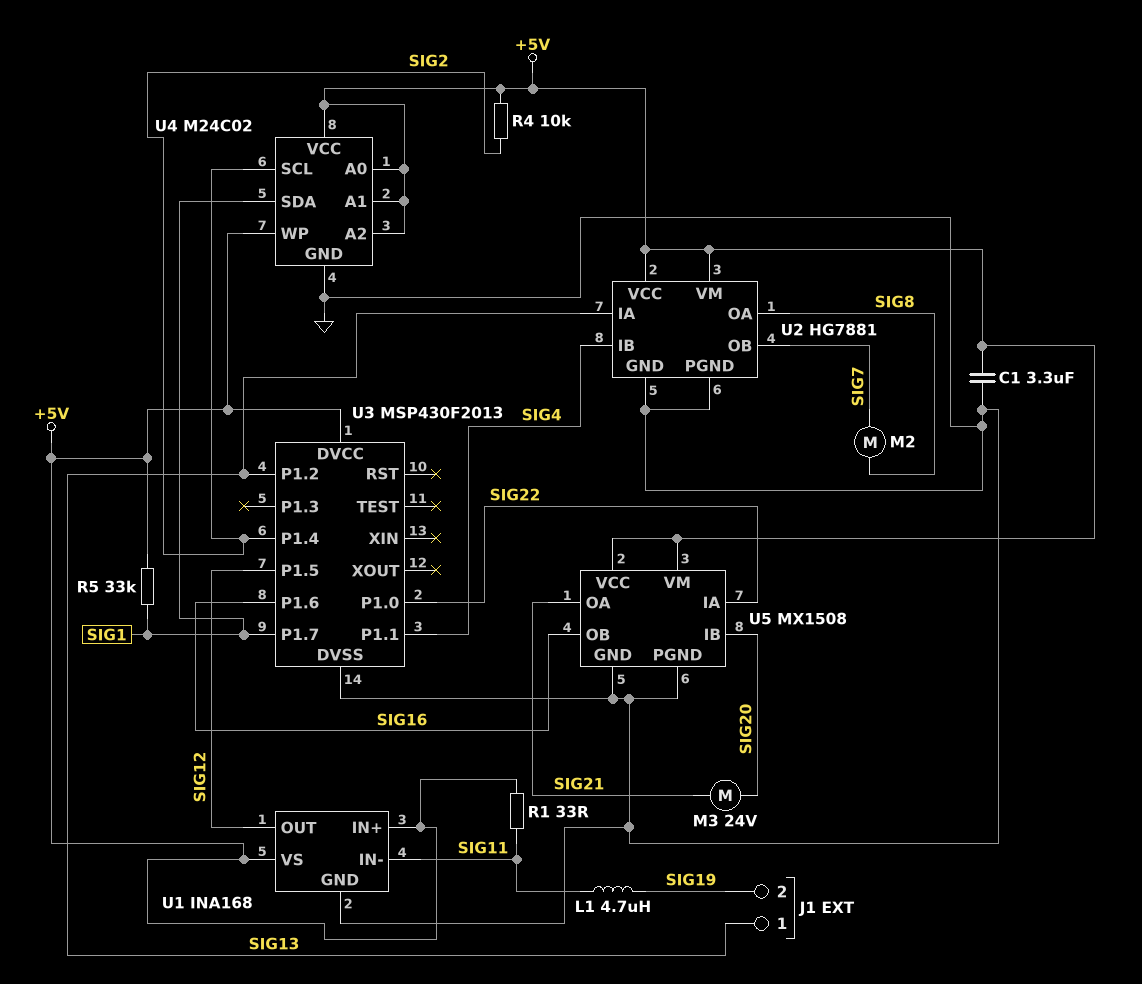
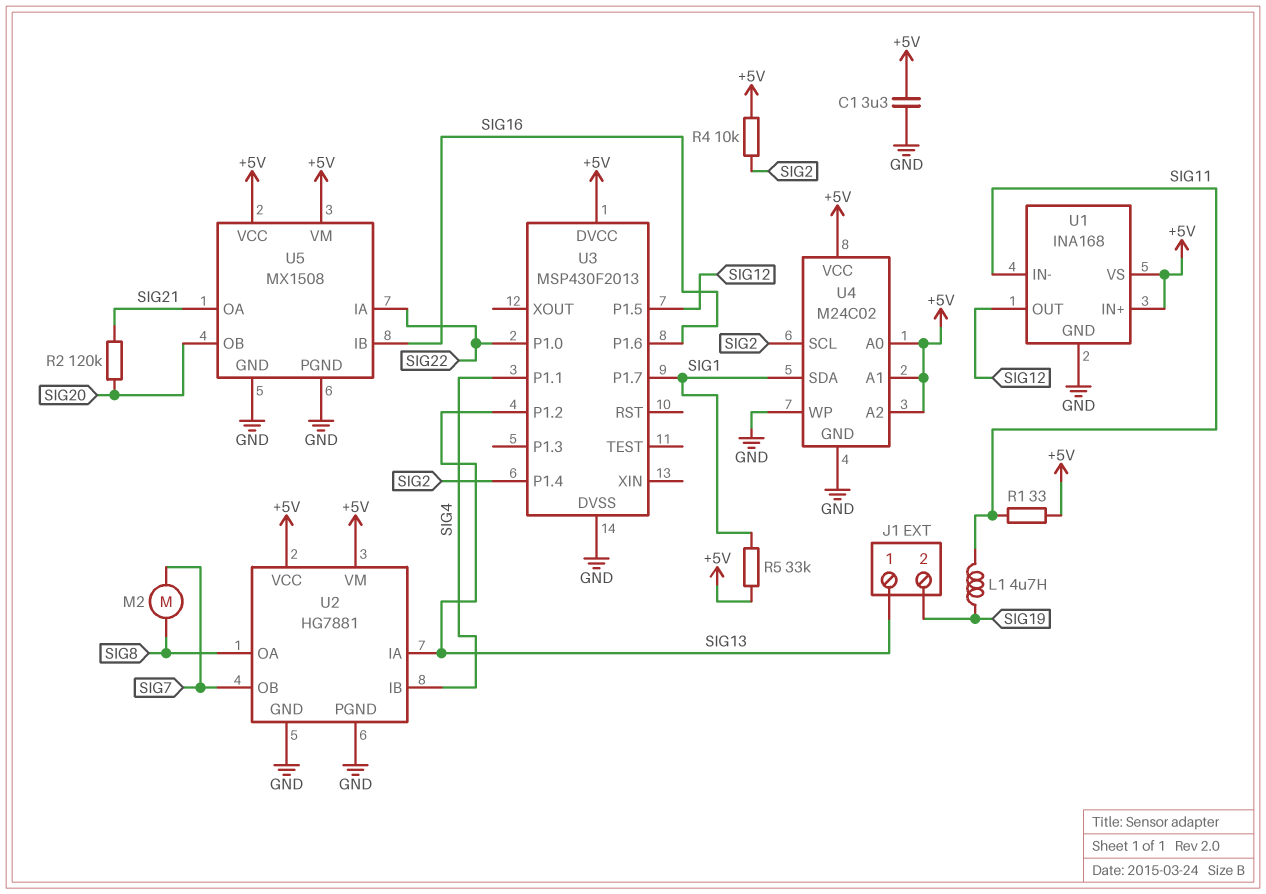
M3: motor 24V (SIG20, SIG21) -> none
R2: none -> 120k (SIG20, SIG21)
U4 pin WP: +5V -> GND
U5 pin IB: SIG20 -> SIG16
U5 pin OB: SIG16 -> SIG20

